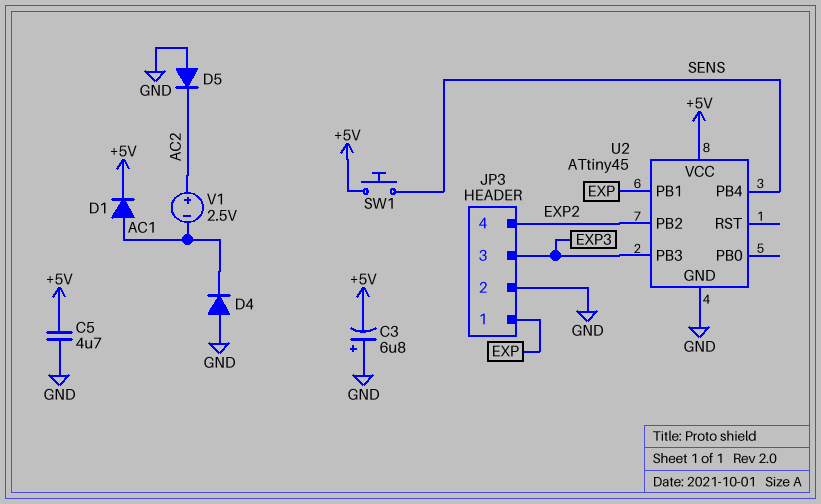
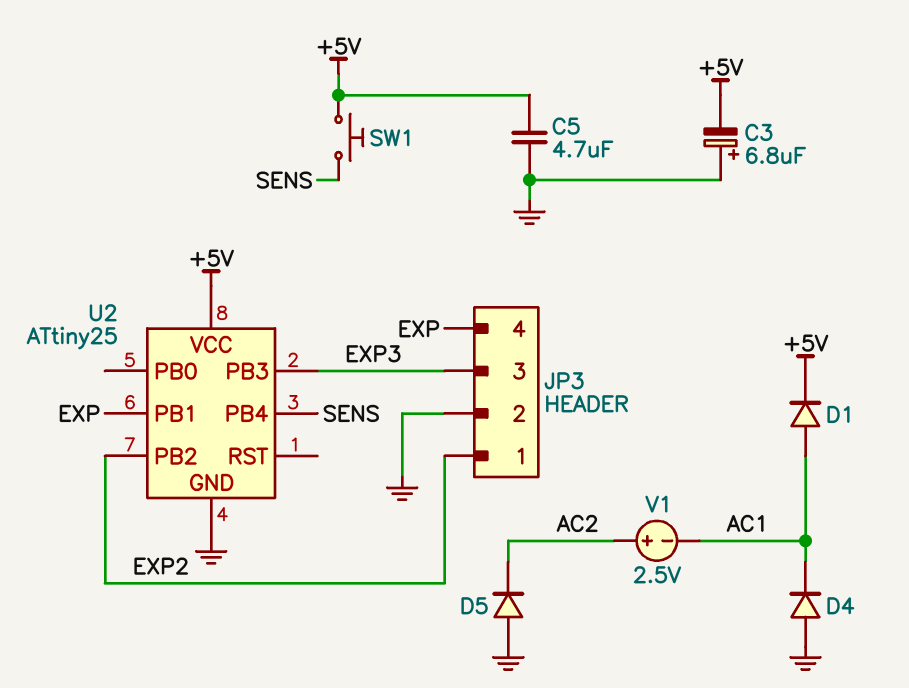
JP3 pin 1: EXP -> EXP2
JP3 pin 4: EXP2 -> EXP
U2: ATtiny45 -> ATtiny25

